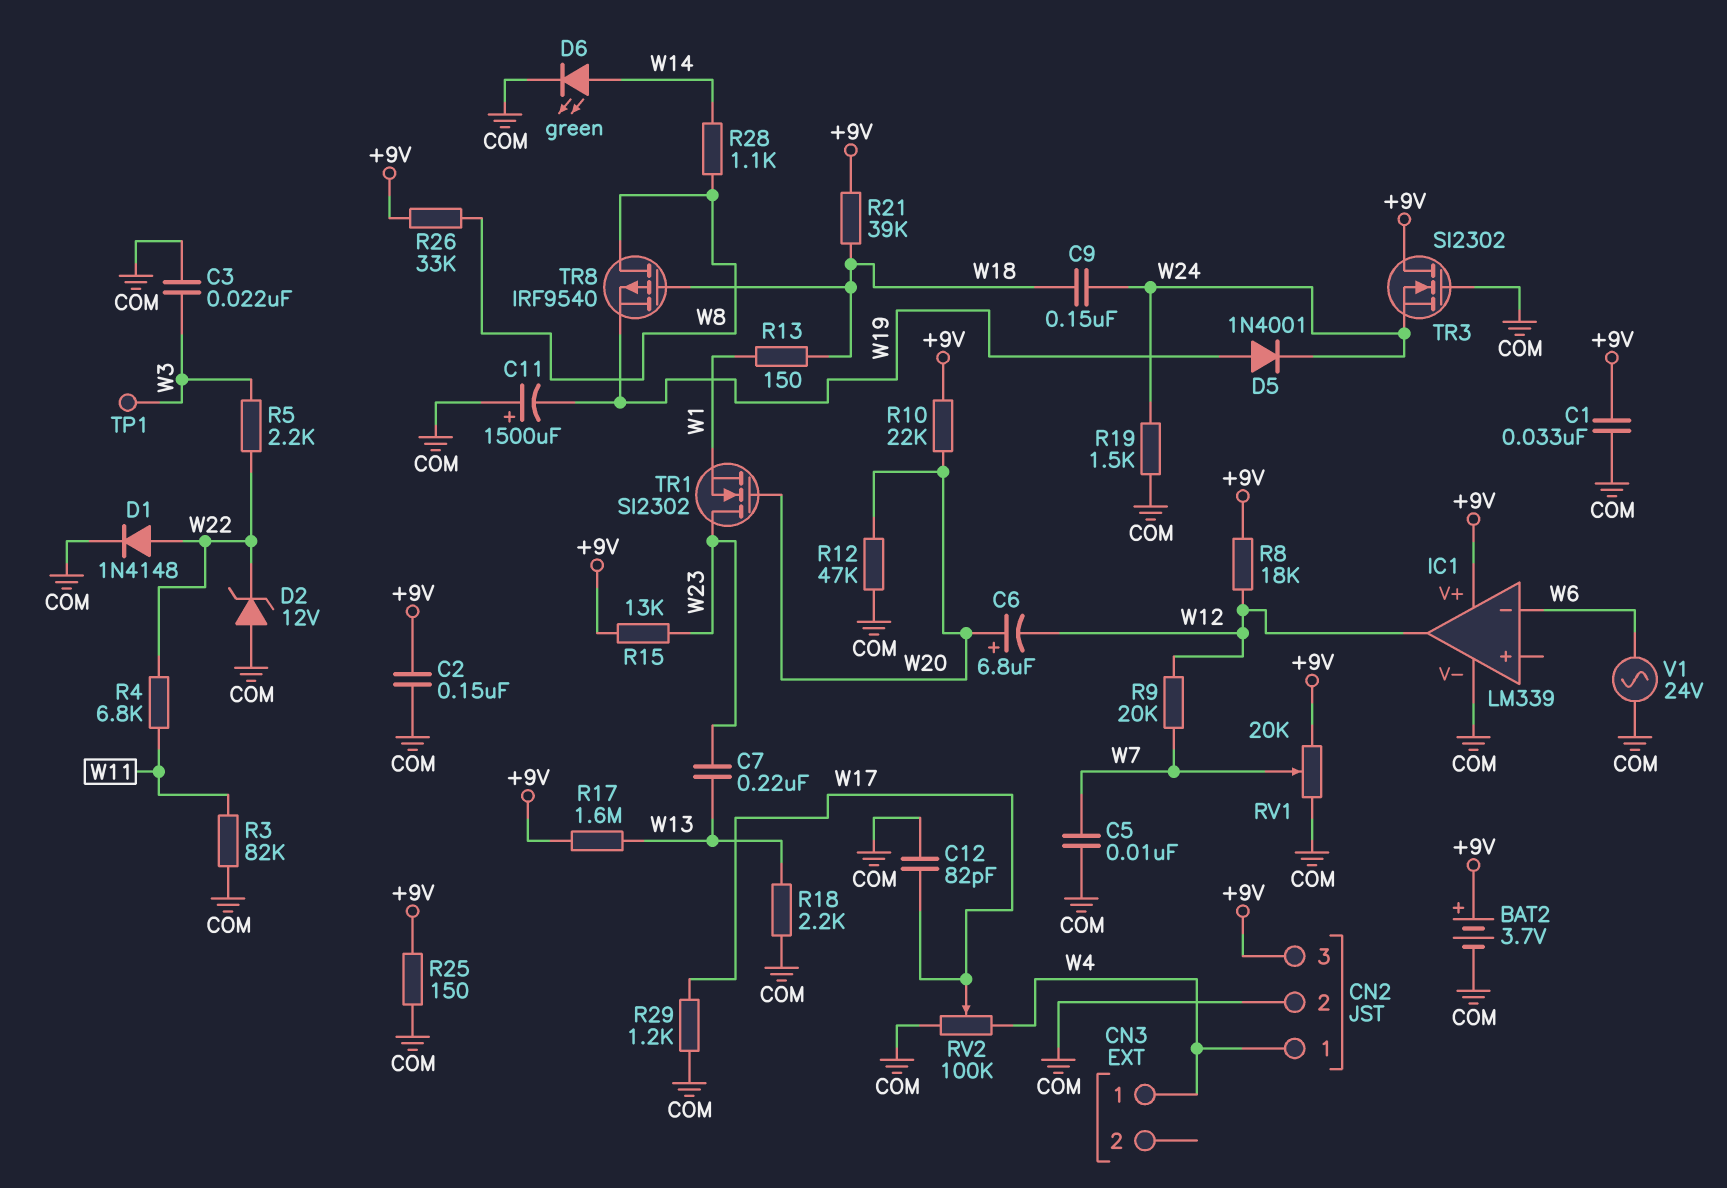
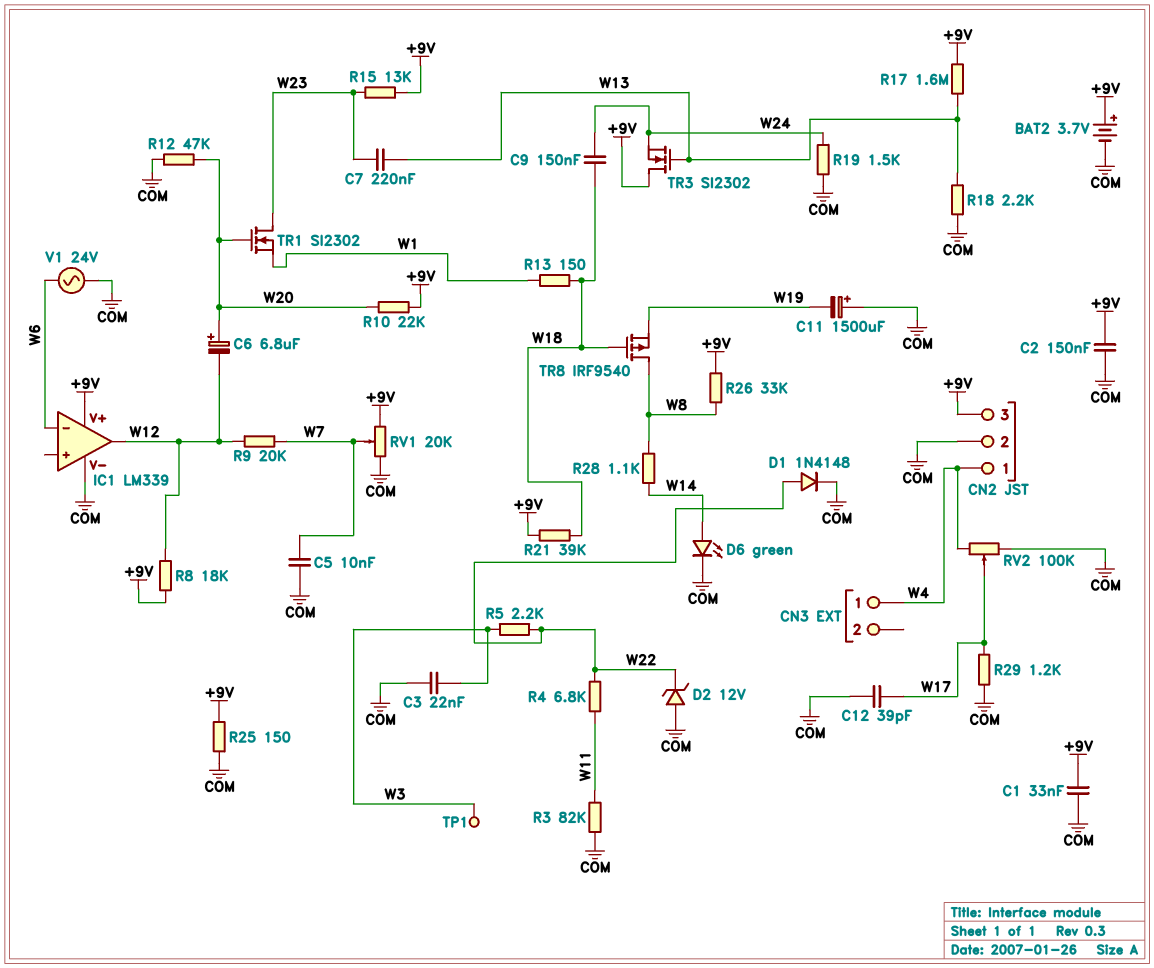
C12: 82pF (COM, W17) -> 39pF (COM, W17)
D5: diode 1N4001 (A W19, K W24) -> none
TR3: NMOS SI2302 (G COM, D +9V, S W24) -> NMOS SI2302 (G W13, D +9V, S W24)

